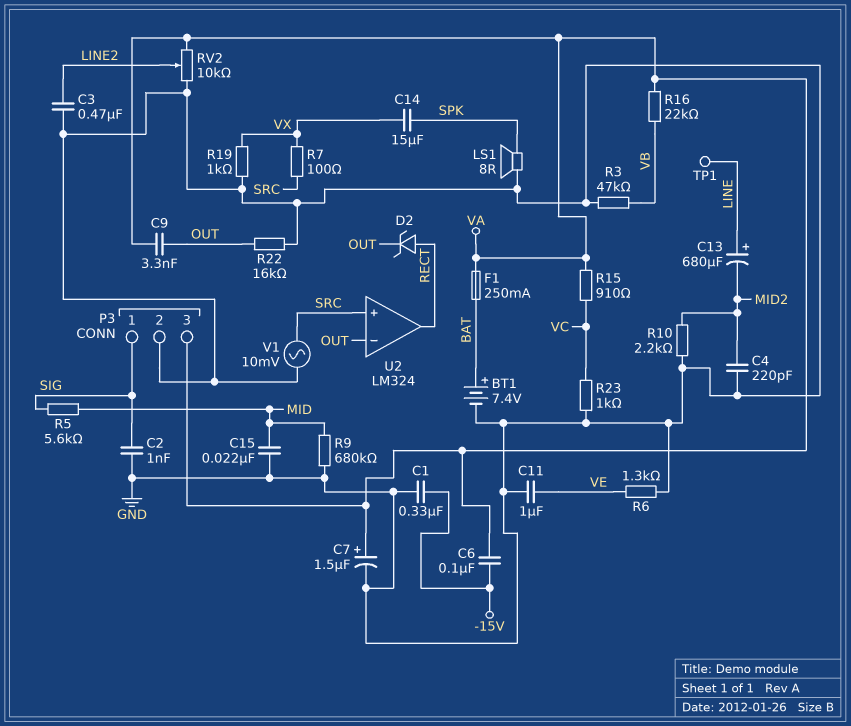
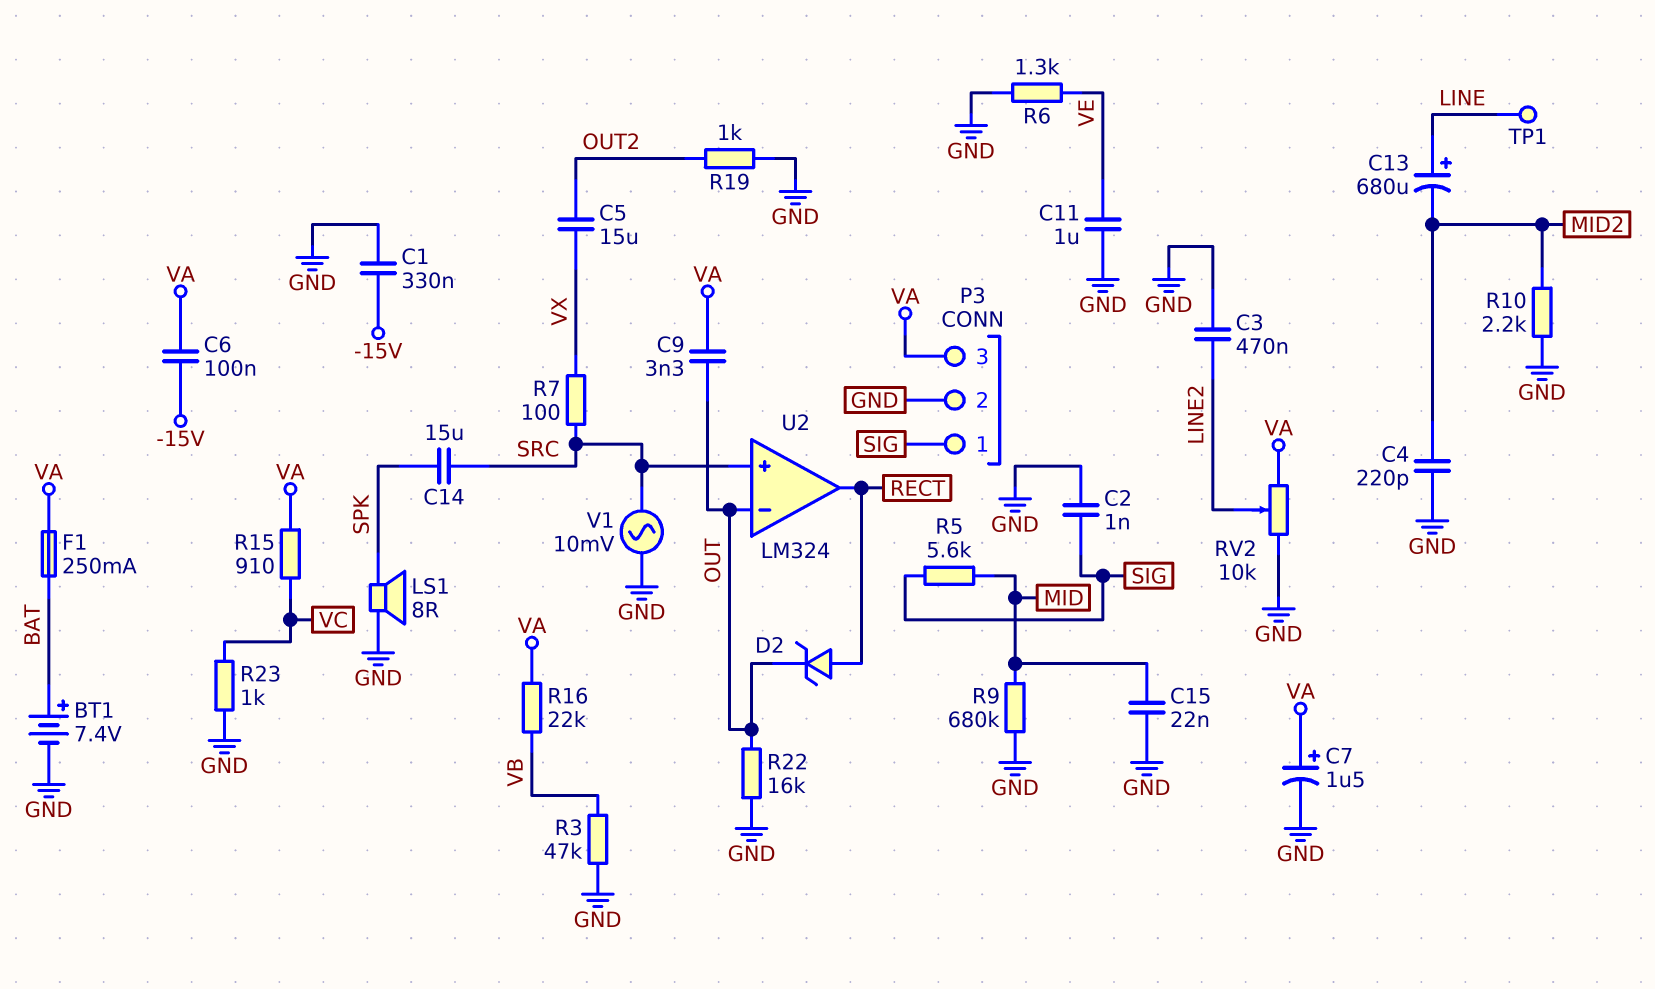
C5: none -> 15uF (OUT2, VX)
C14: 15uF (SPK, VX) -> 15uF (SPK, SRC)
R19: 1k (GND, VX) -> 1k (GND, OUT2)

